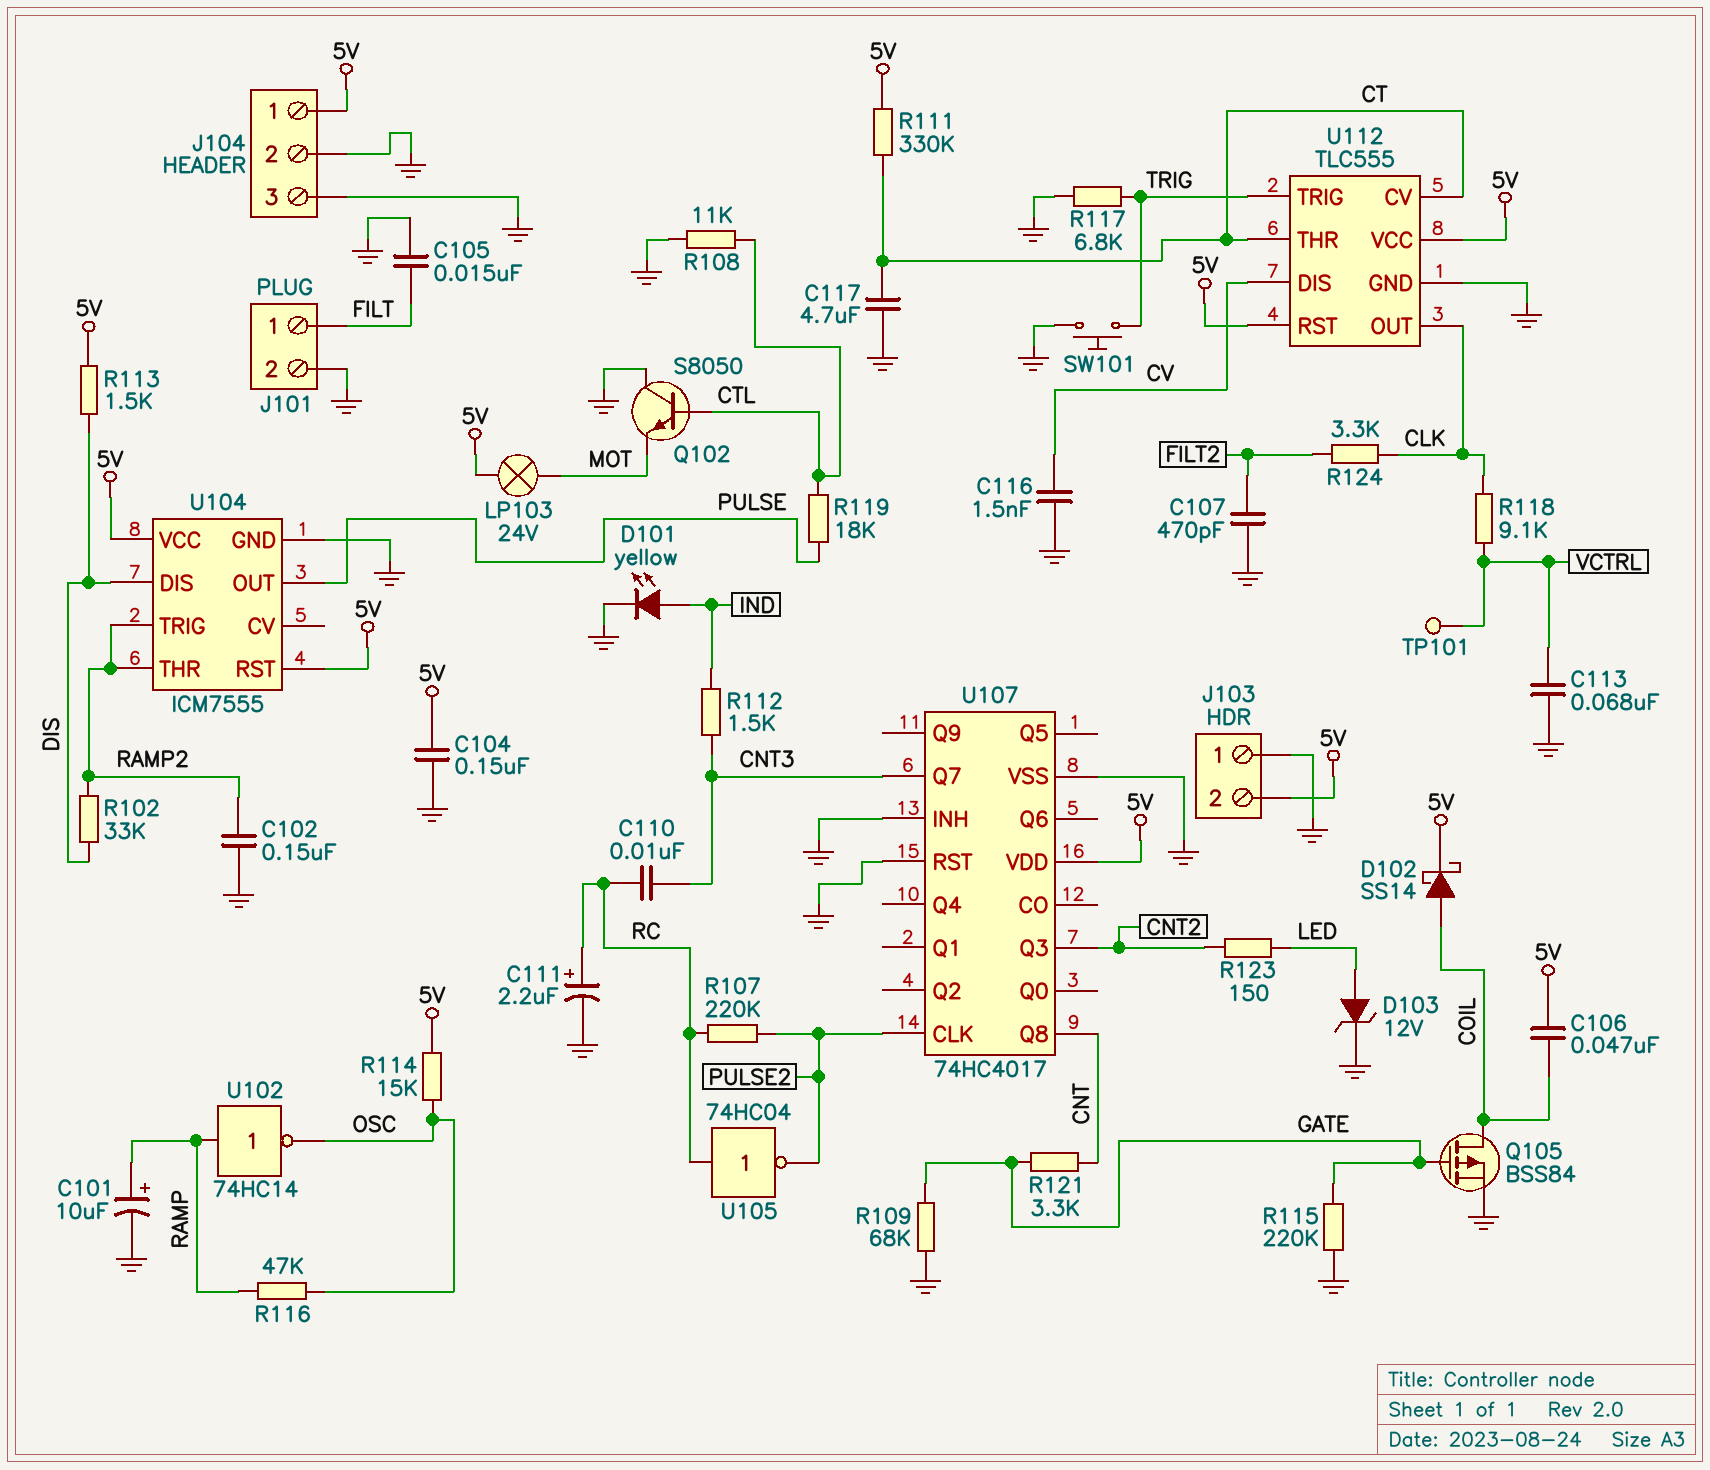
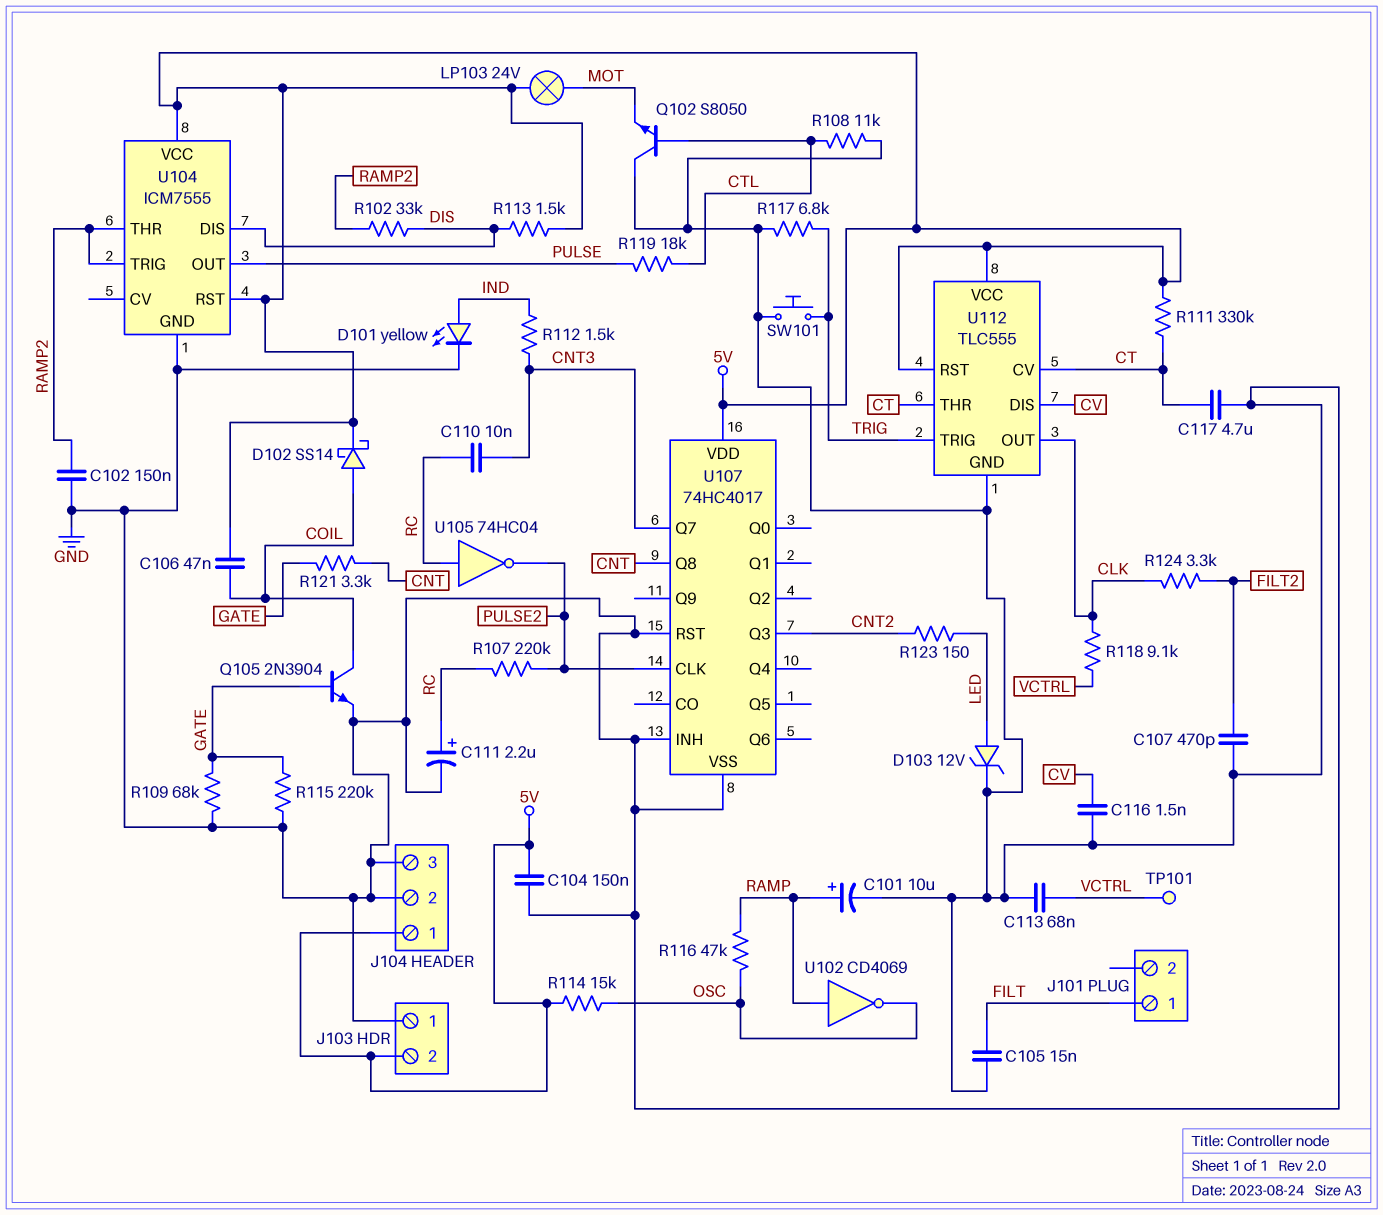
J101 pin 2: GND -> none
Q105: PMOS BSS84 (G GATE, D COIL, S GND) -> NPN 2N3904 (B GATE, C COIL, E GND)
U102: NOT 74HC14 (in RAMP, out OSC) -> NOT CD4069 (in RAMP, out OSC)

